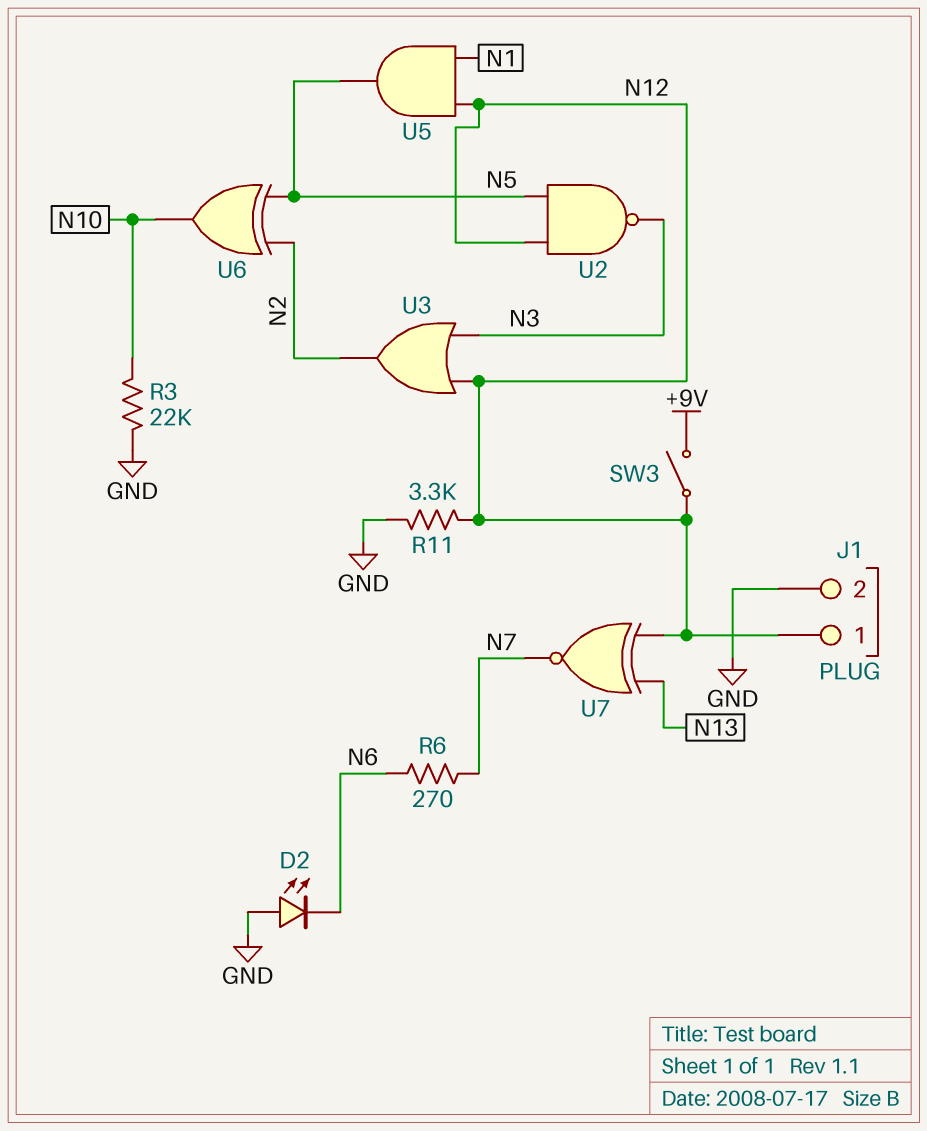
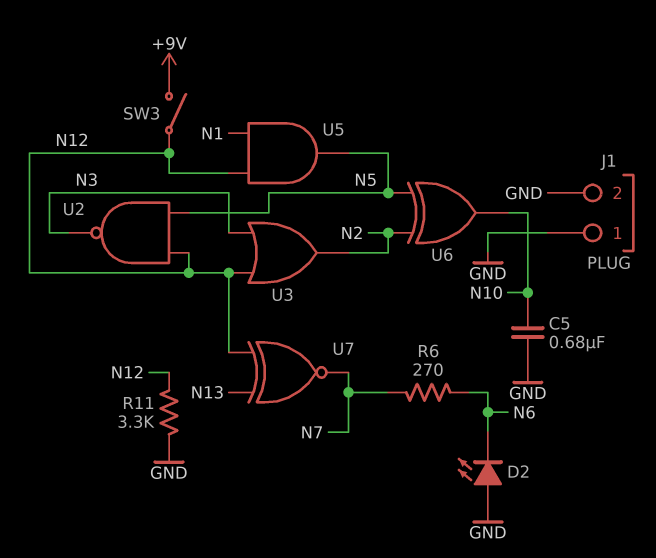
C5: none -> 680nF (GND, N10)
J1 pin 1: N12 -> GND
R3: 22k (GND, N10) -> none

